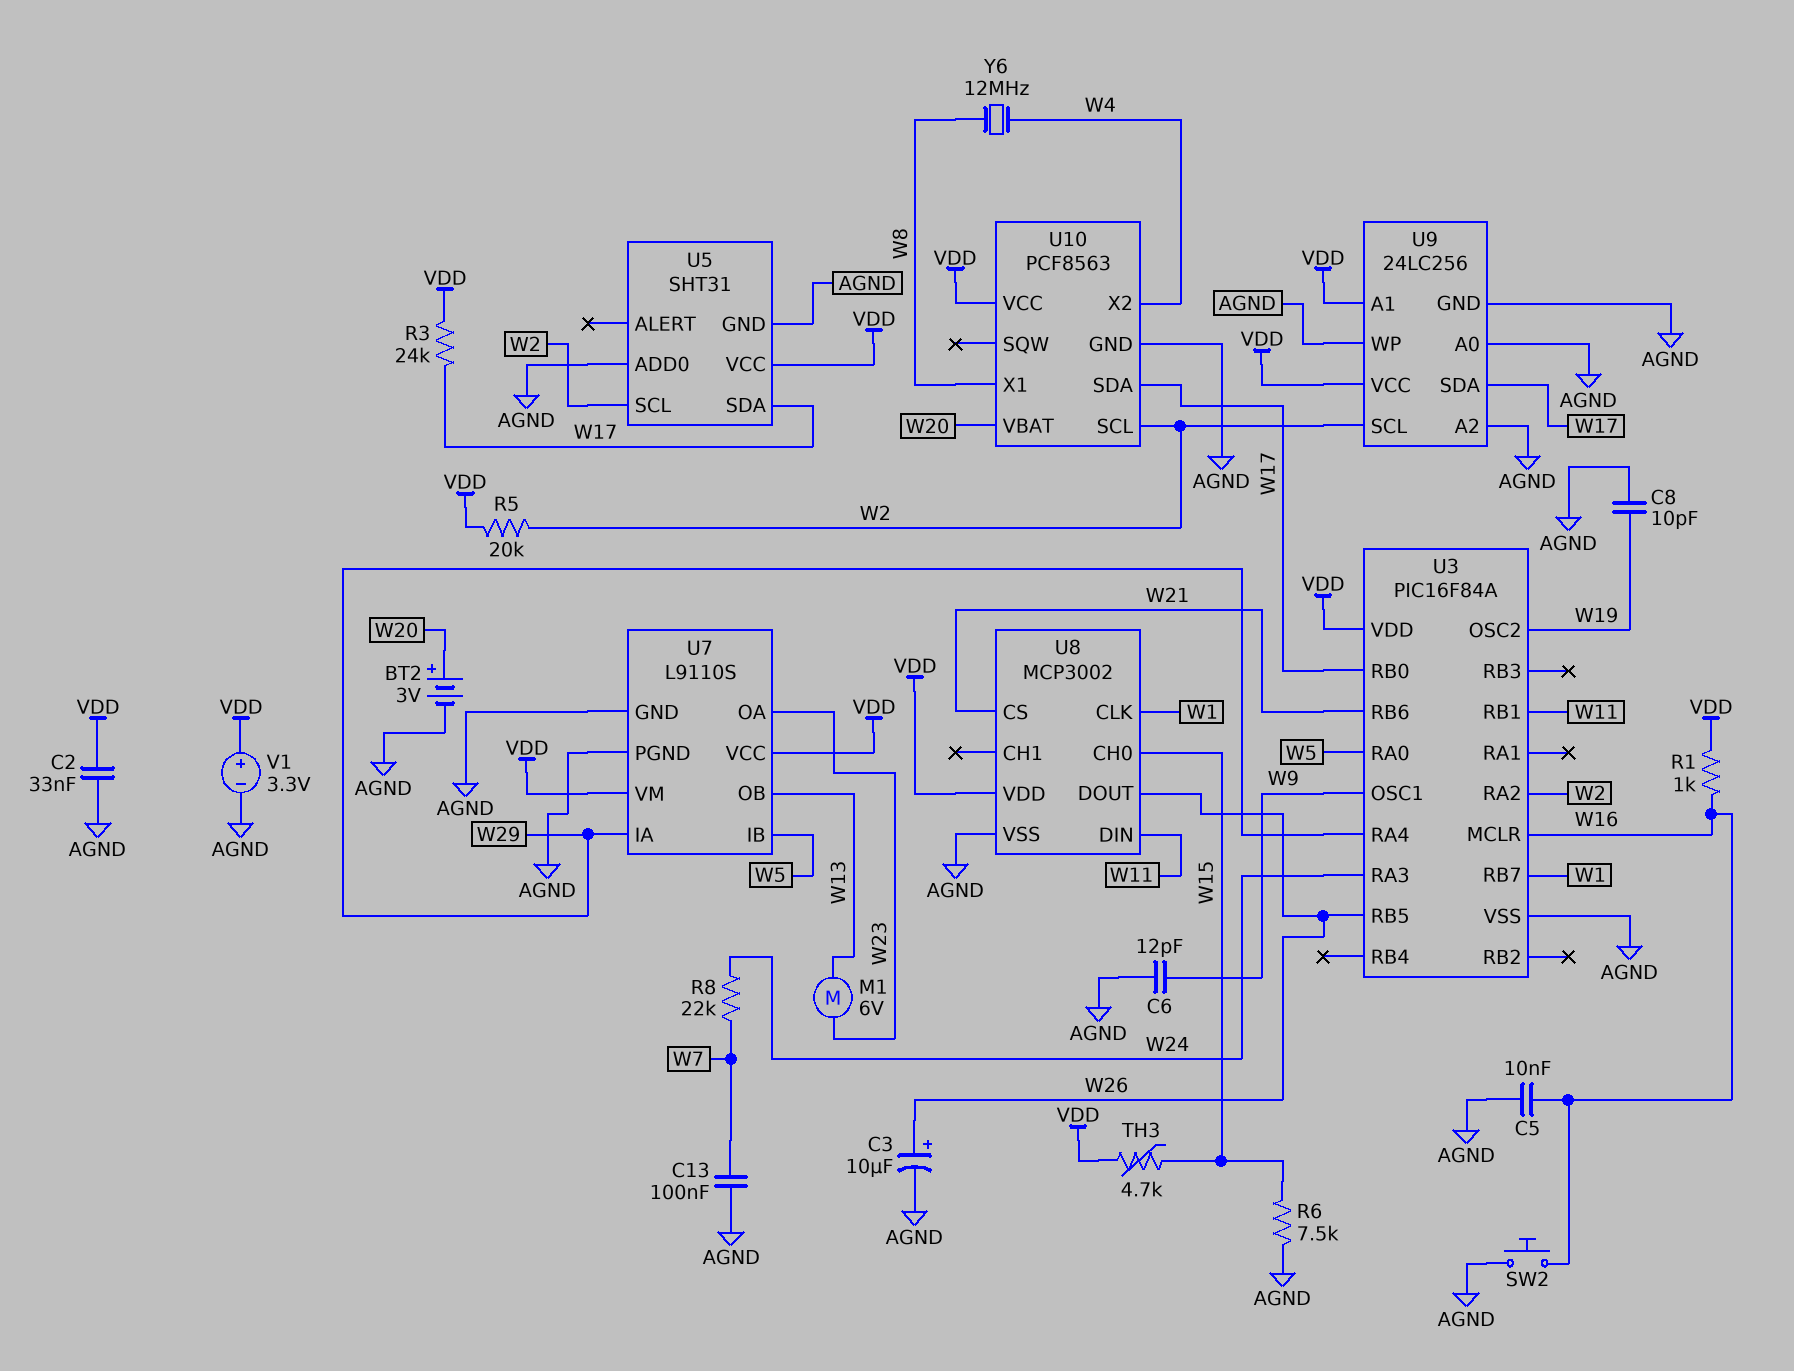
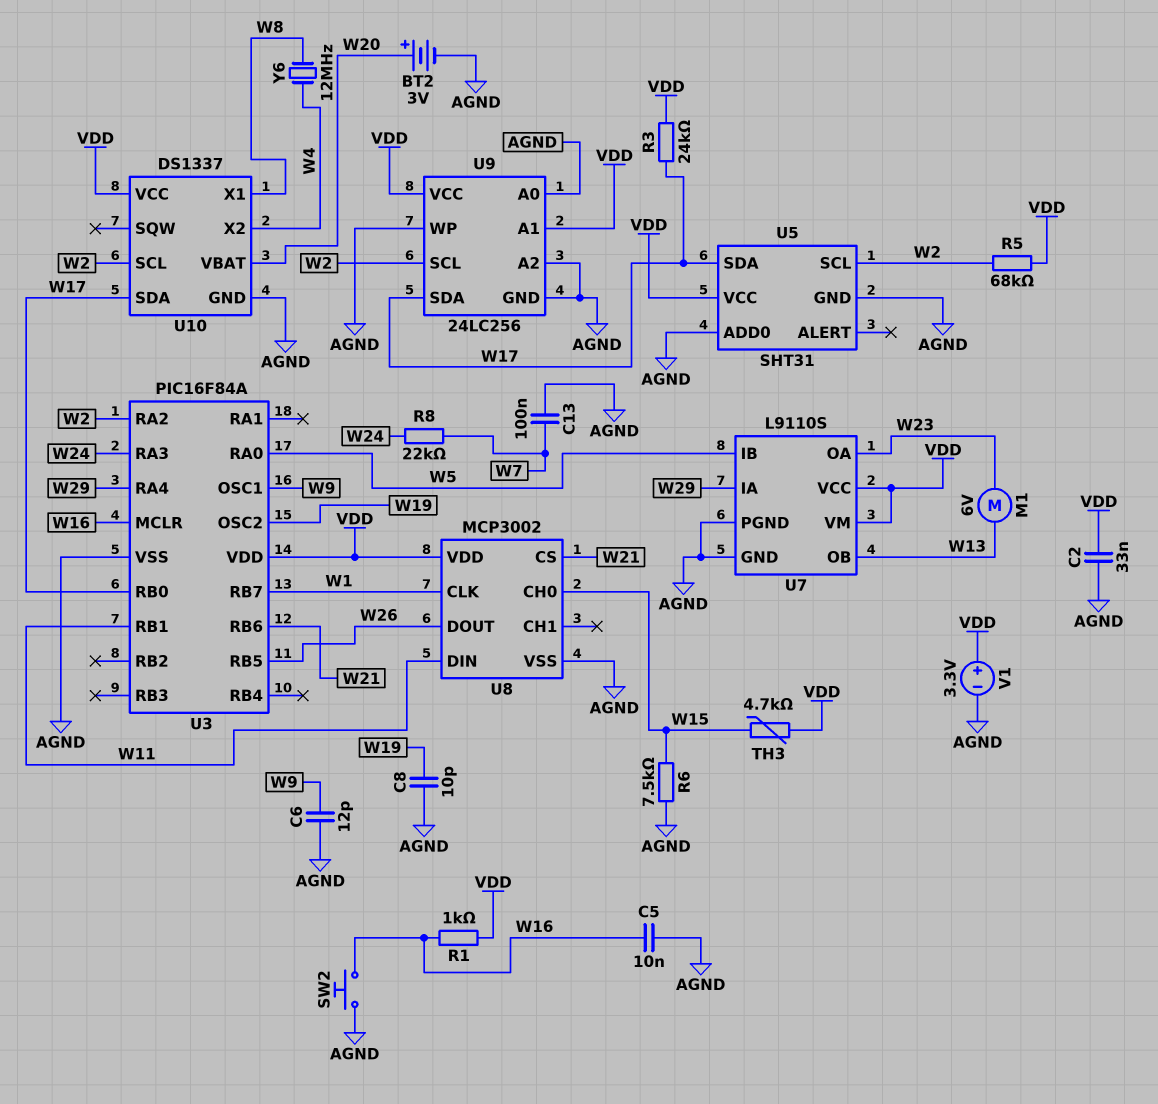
C3: 10uF (plus W26, minus AGND) -> none
R5: 20k (VDD, W2) -> 68k (VDD, W2)
U10: PCF8563 -> DS1337

